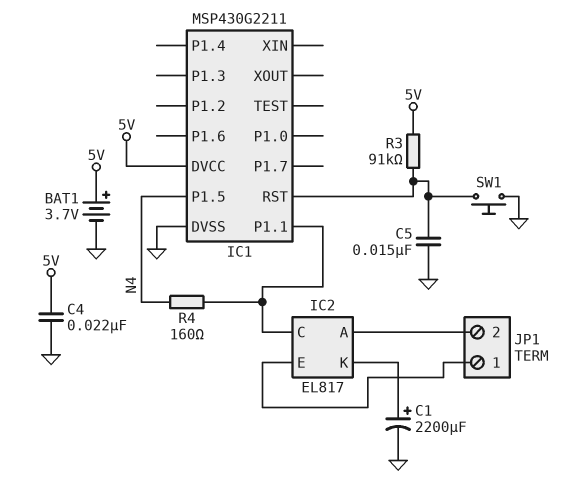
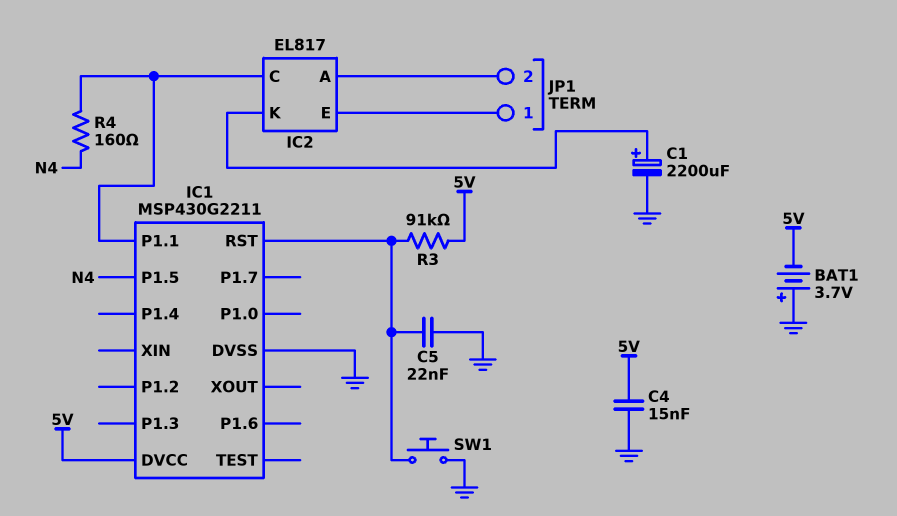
BAT1: 3.7V (plus 5V, minus GND) -> 3.7V (plus GND, minus 5V)
C4: 22nF (5V, GND) -> 15nF (5V, GND)
C5: 15nF (GND, IC1/RST) -> 22nF (GND, IC1/RST)

